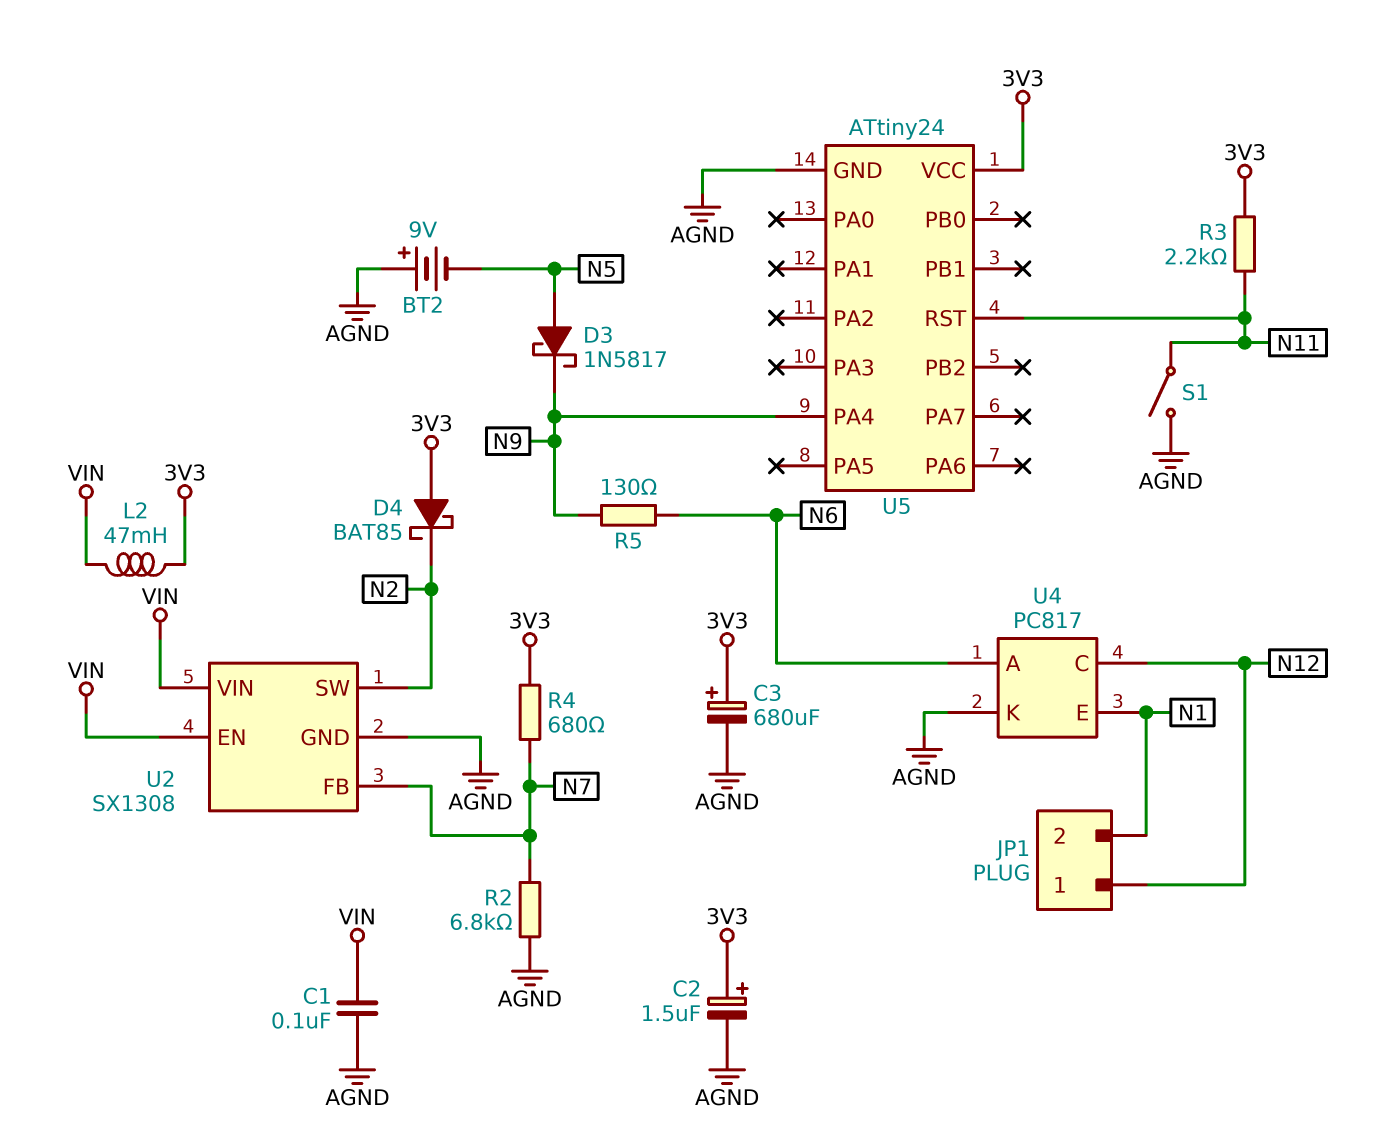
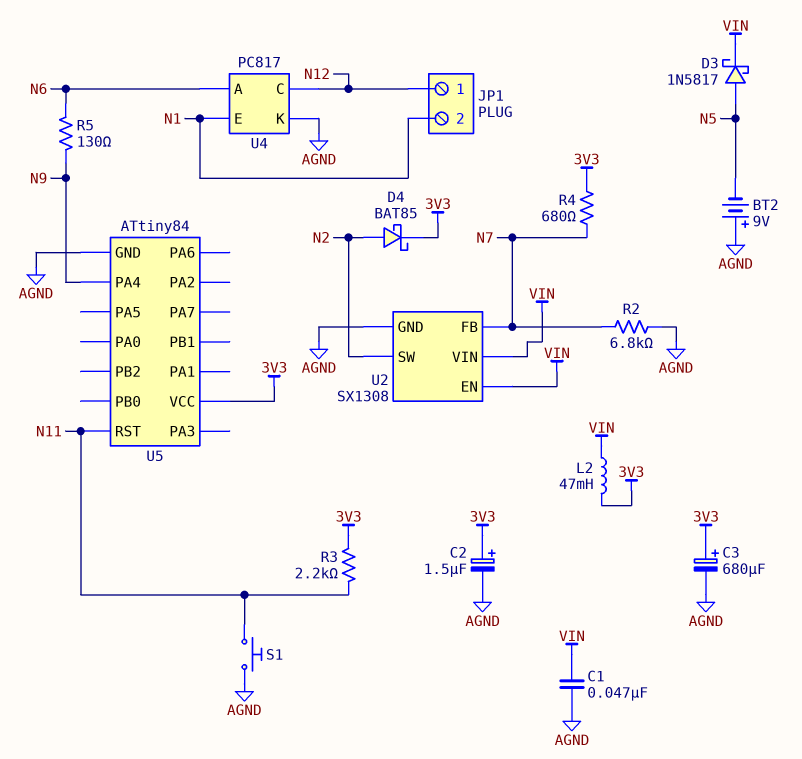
C1: 100nF (AGND, VIN) -> 47nF (AGND, VIN)
D3: schottky 1N5817 (A N5, K N9) -> schottky 1N5817 (A N5, K VIN)
D4: schottky BAT85 (A 3V3, K N2) -> schottky BAT85 (A N2, K 3V3)
S1: switch (AGND, N11) -> button (AGND, N11)
U5: ATtiny24 -> ATtiny84

